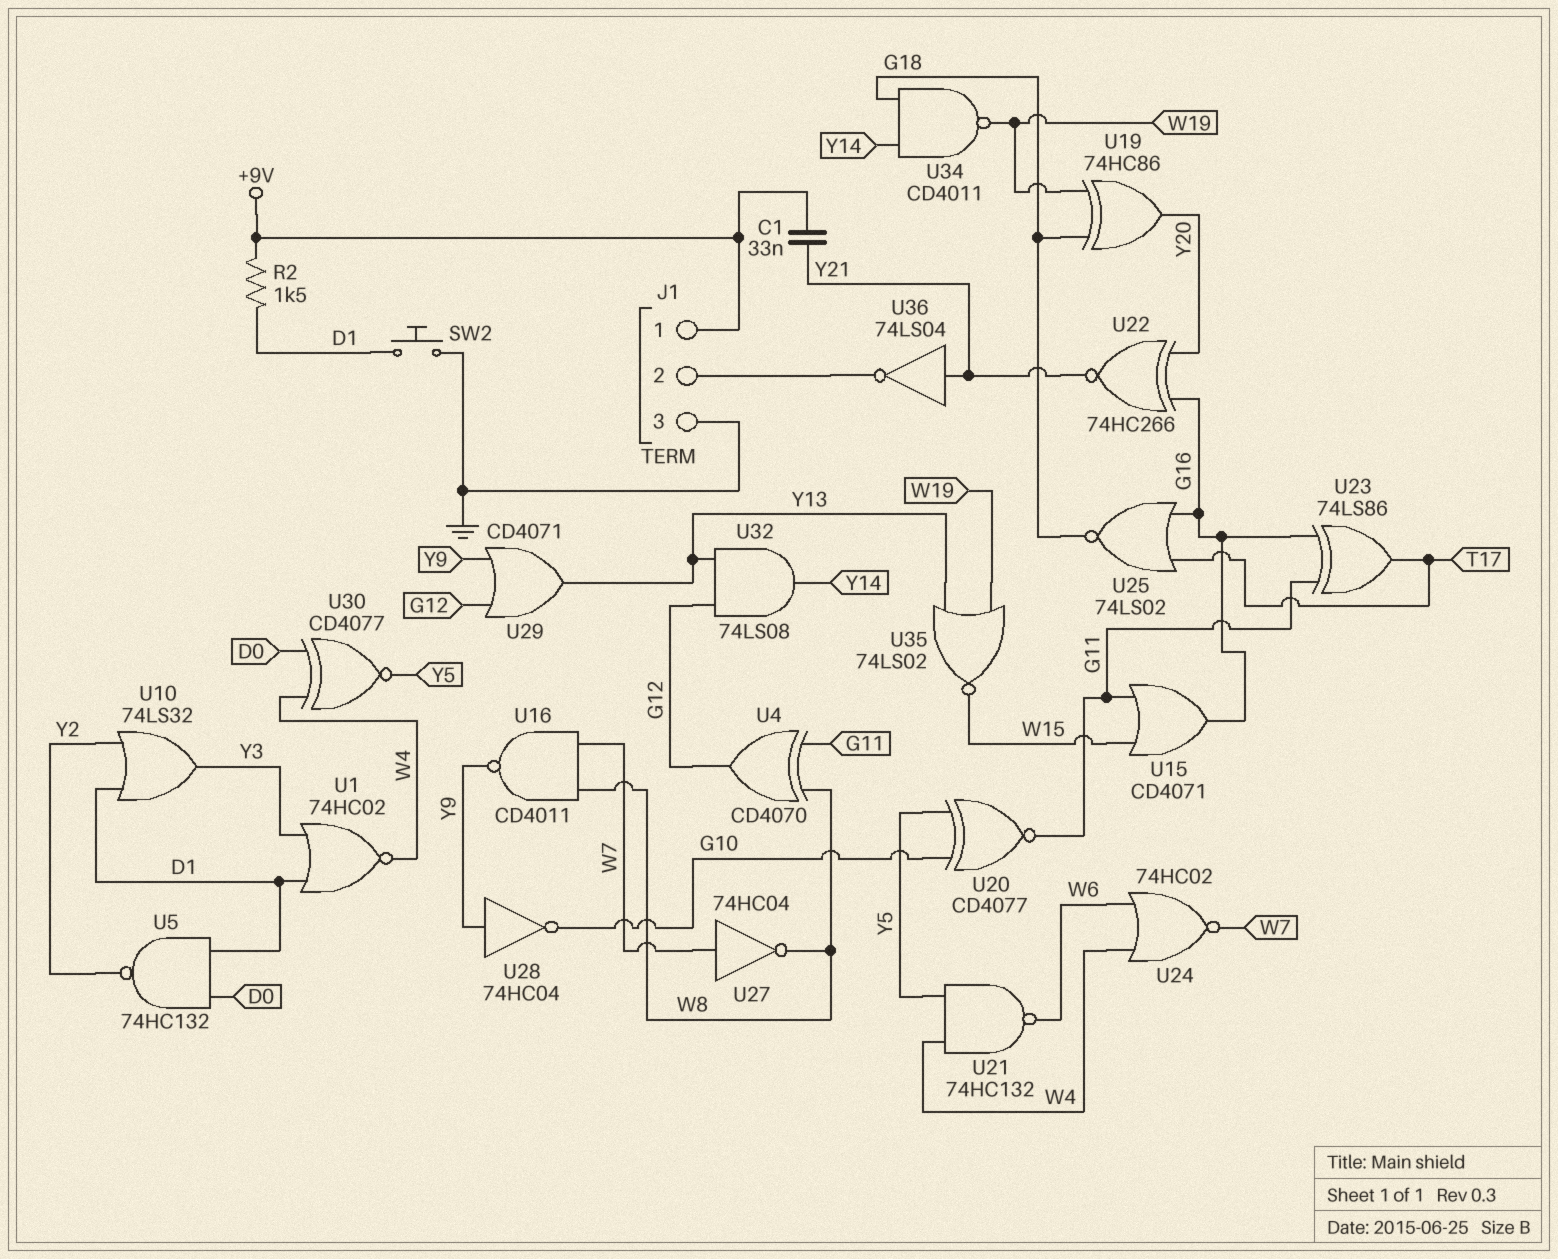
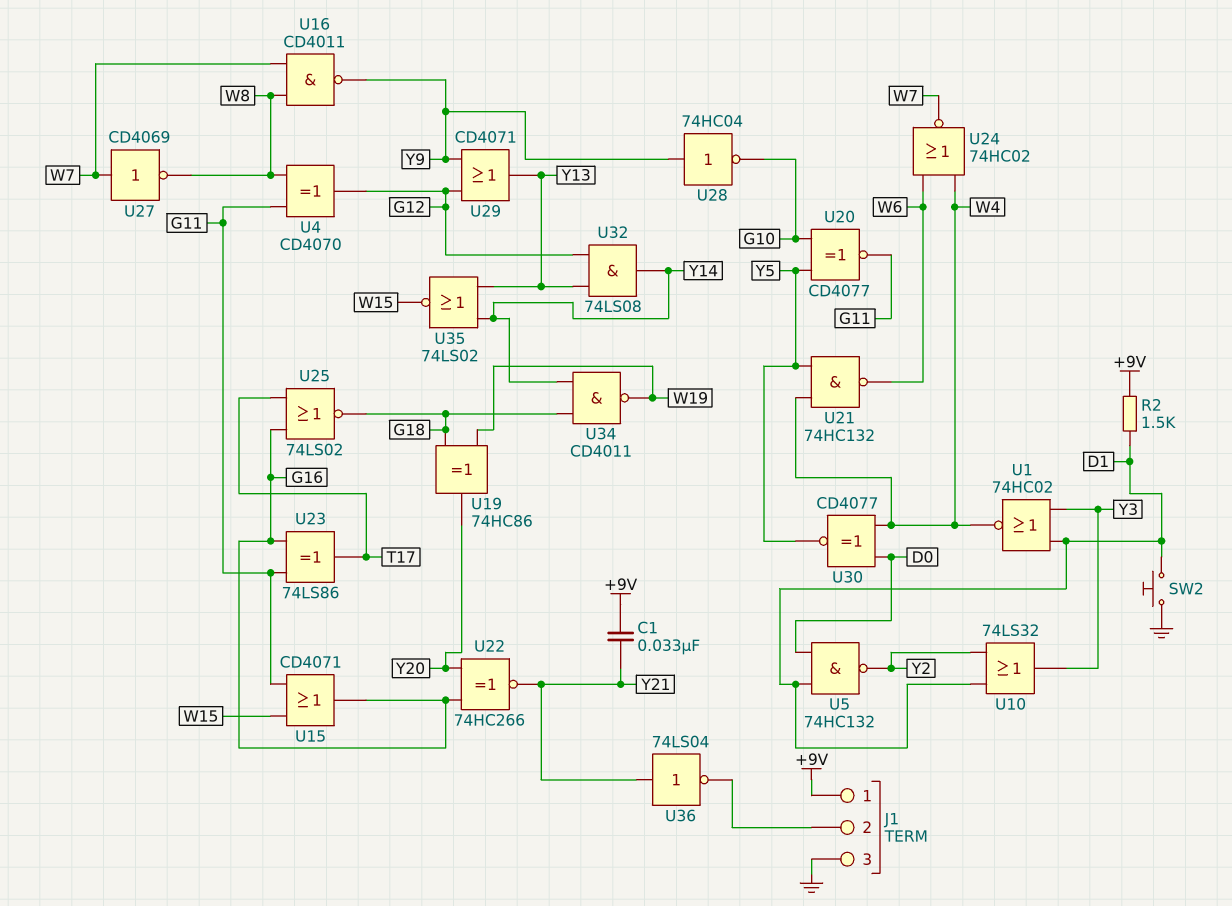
U27: NOT 74HC04 (in W7, out W8) -> NOT CD4069 (in W7, out W8)
U35: NOR 74LS02 (in W19, in Y13, out W15) -> NOR 74LS02 (in Y13, in Y14, out W15)

